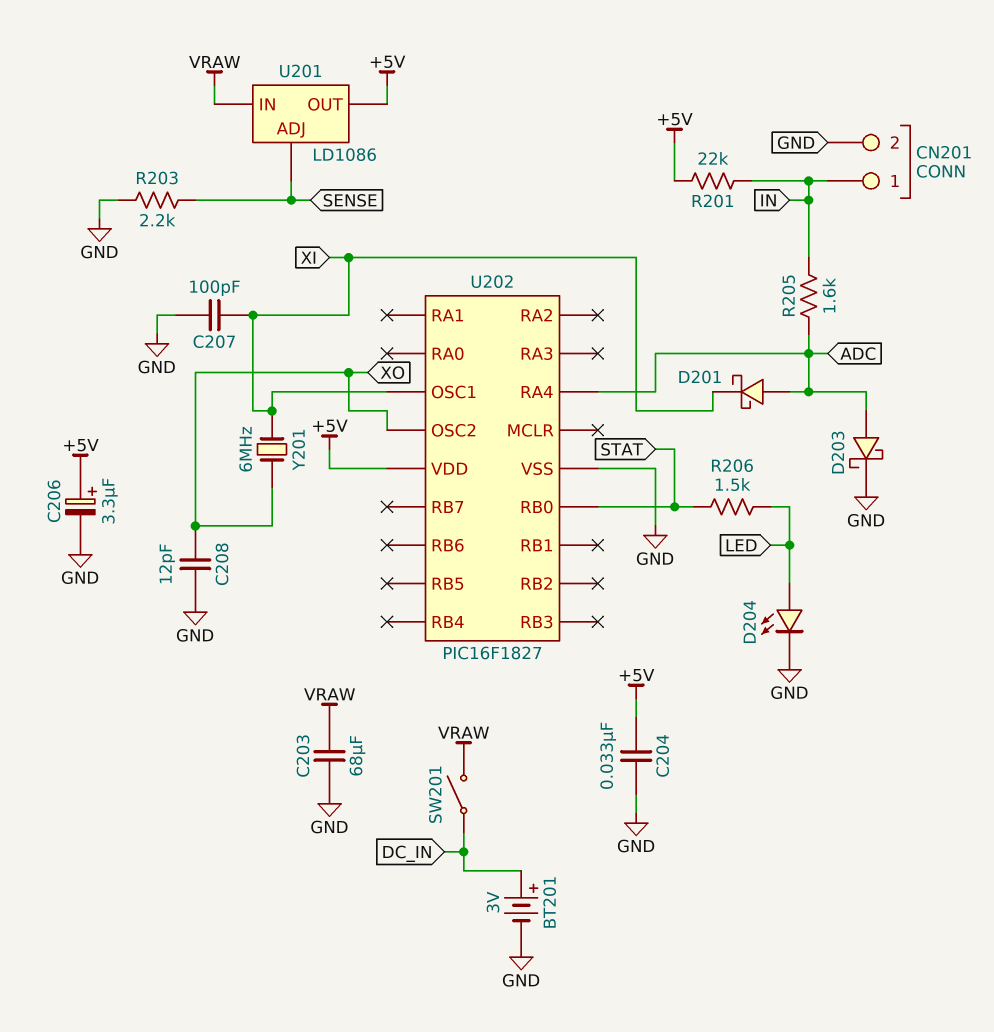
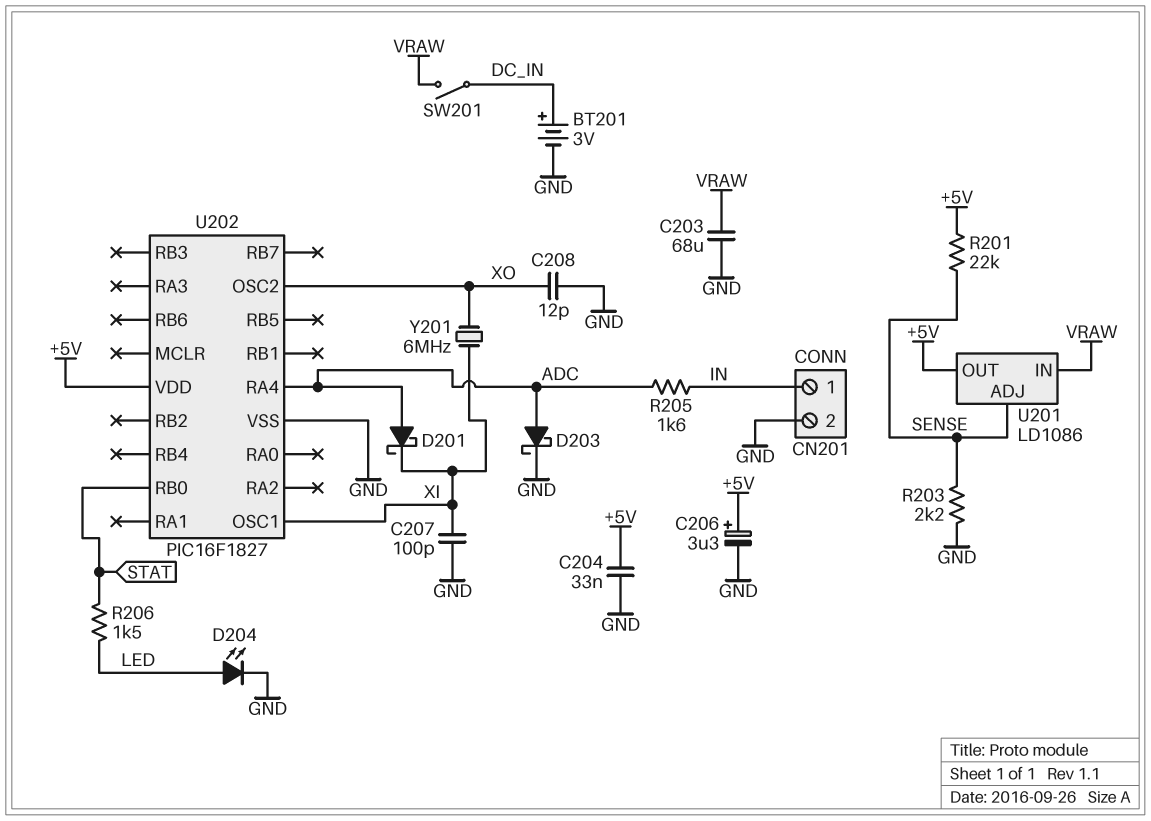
R201: 22k (+5V, IN) -> 22k (+5V, SENSE)

